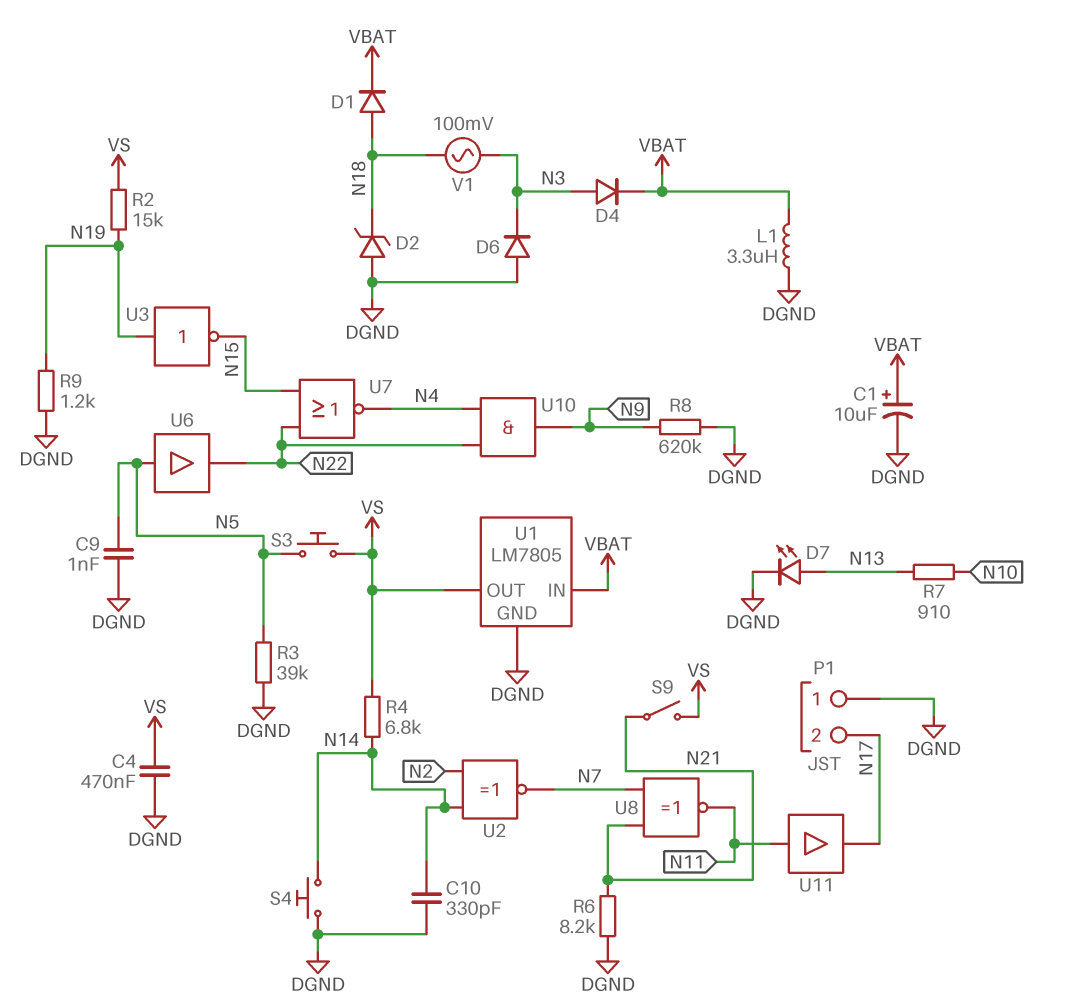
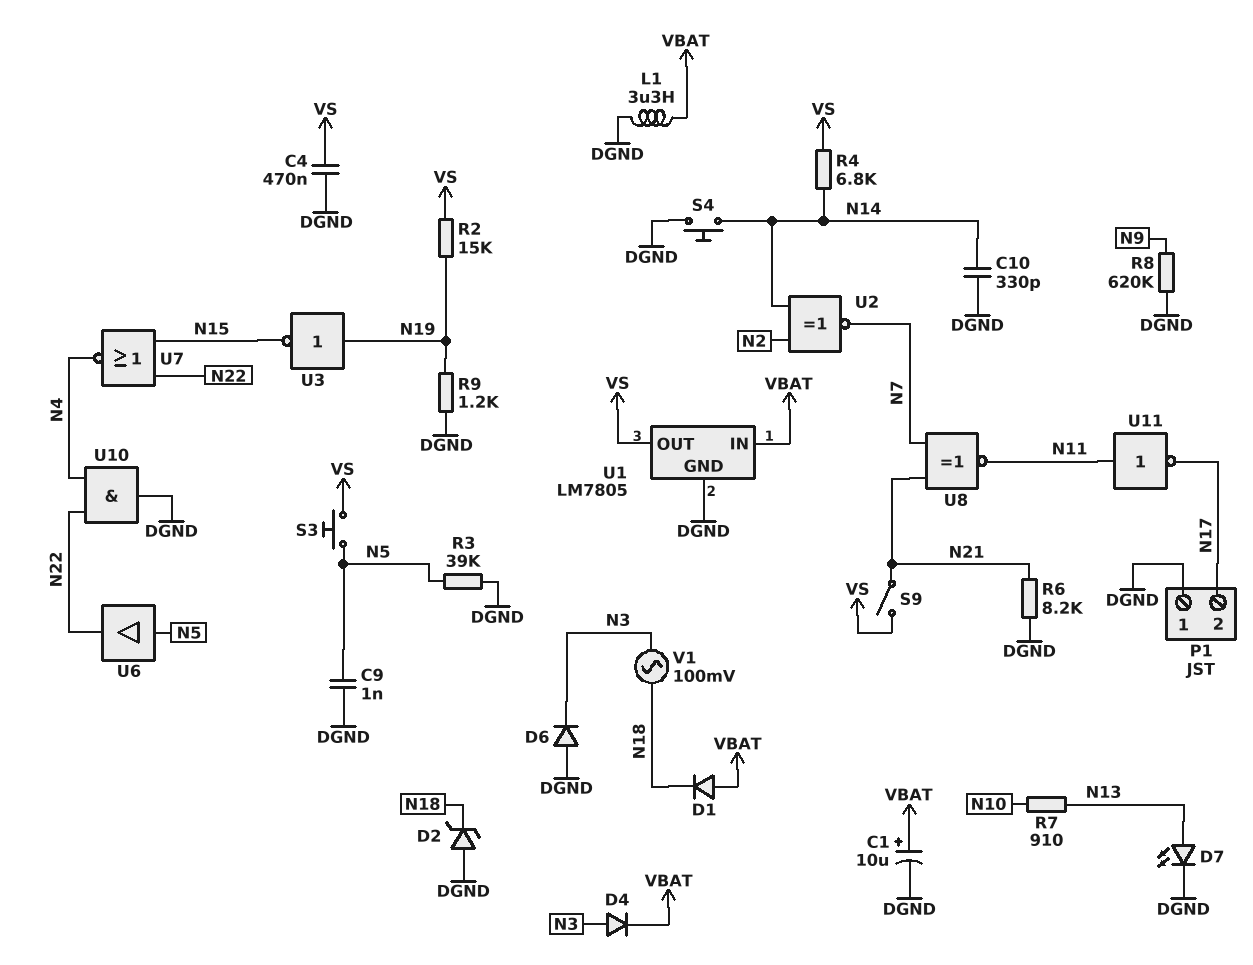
D1: diode (A N18, K VBAT) -> diode (A VBAT, K N18)
U10: AND (in N4, in N22, out N9) -> AND (in N4, in N22, out DGND)
U11: buffer (in N11, out N17) -> NOT (in N11, out N17)

